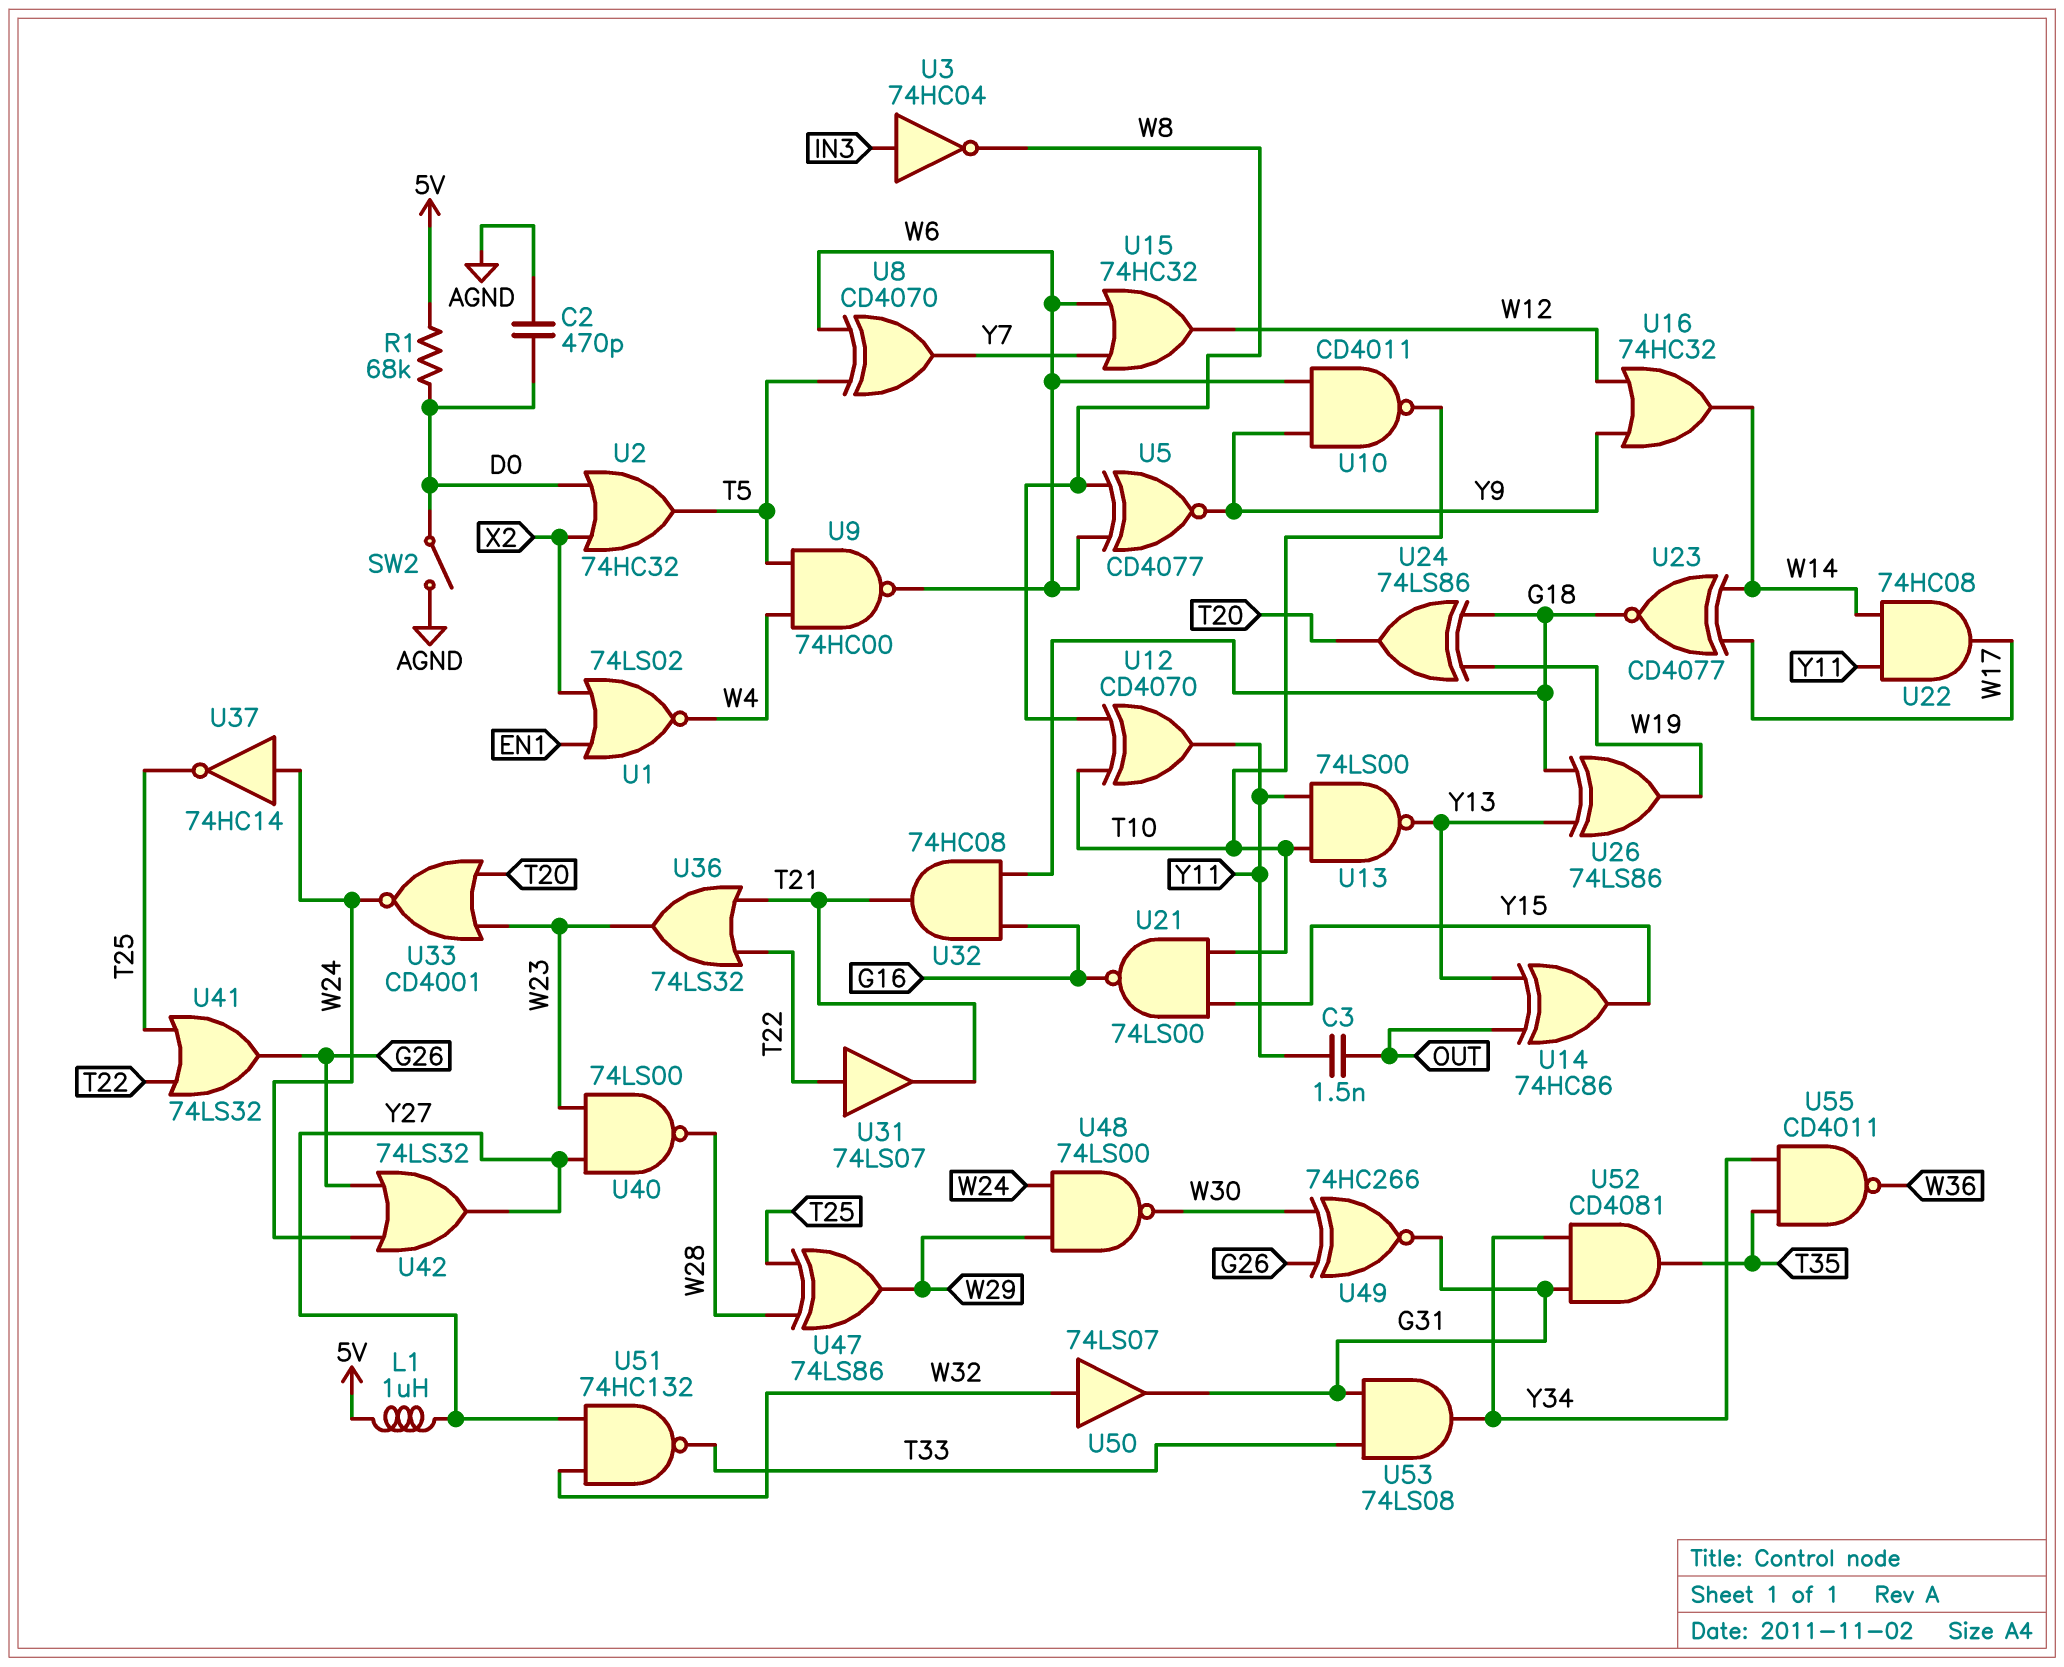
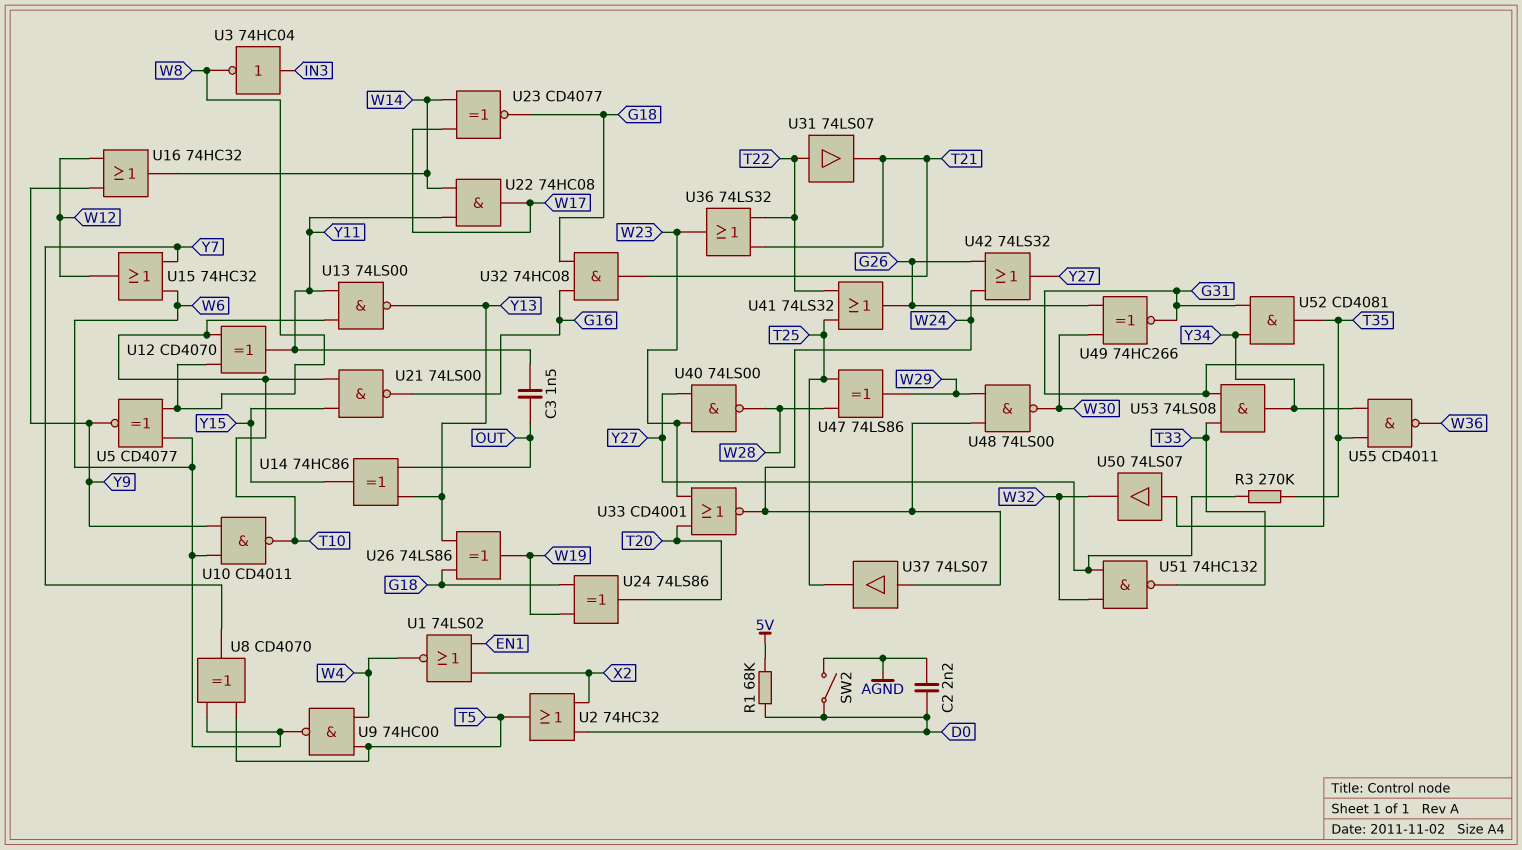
C2: 470pF (AGND, D0) -> 2.2nF (AGND, D0)
L1: 1uH (5V, Y27) -> none
R3: none -> 270k (T35, Y27)
U37: NOT 74HC14 (in W24, out T25) -> buffer 74LS07 (in W24, out T25)
U50: buffer 74LS07 (in W32, out G31) -> buffer 74LS07 (in G31, out W32)

